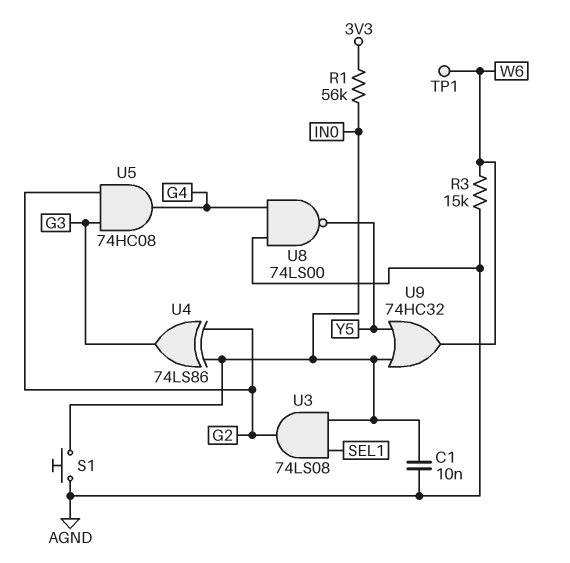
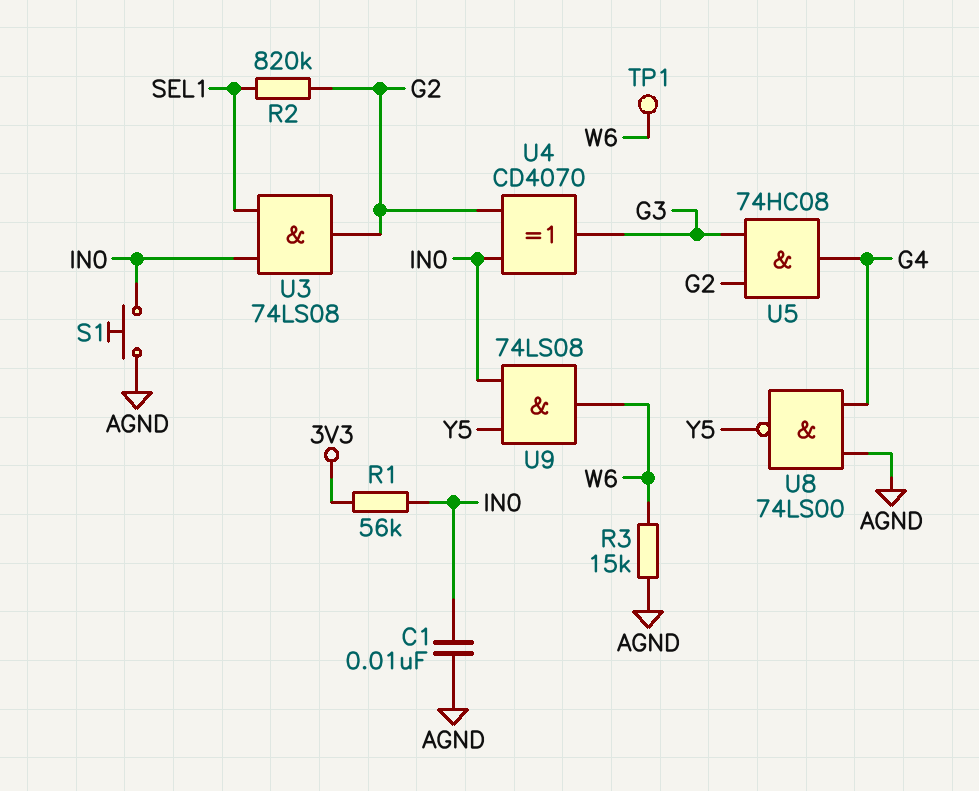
R2: none -> 820k (G2, SEL1)
U4: XOR 74LS86 (in G2, in IN0, out G3) -> XOR CD4070 (in G2, in IN0, out G3)
U9: OR 74HC32 (in IN0, in Y5, out W6) -> AND 74LS08 (in IN0, in Y5, out W6)

